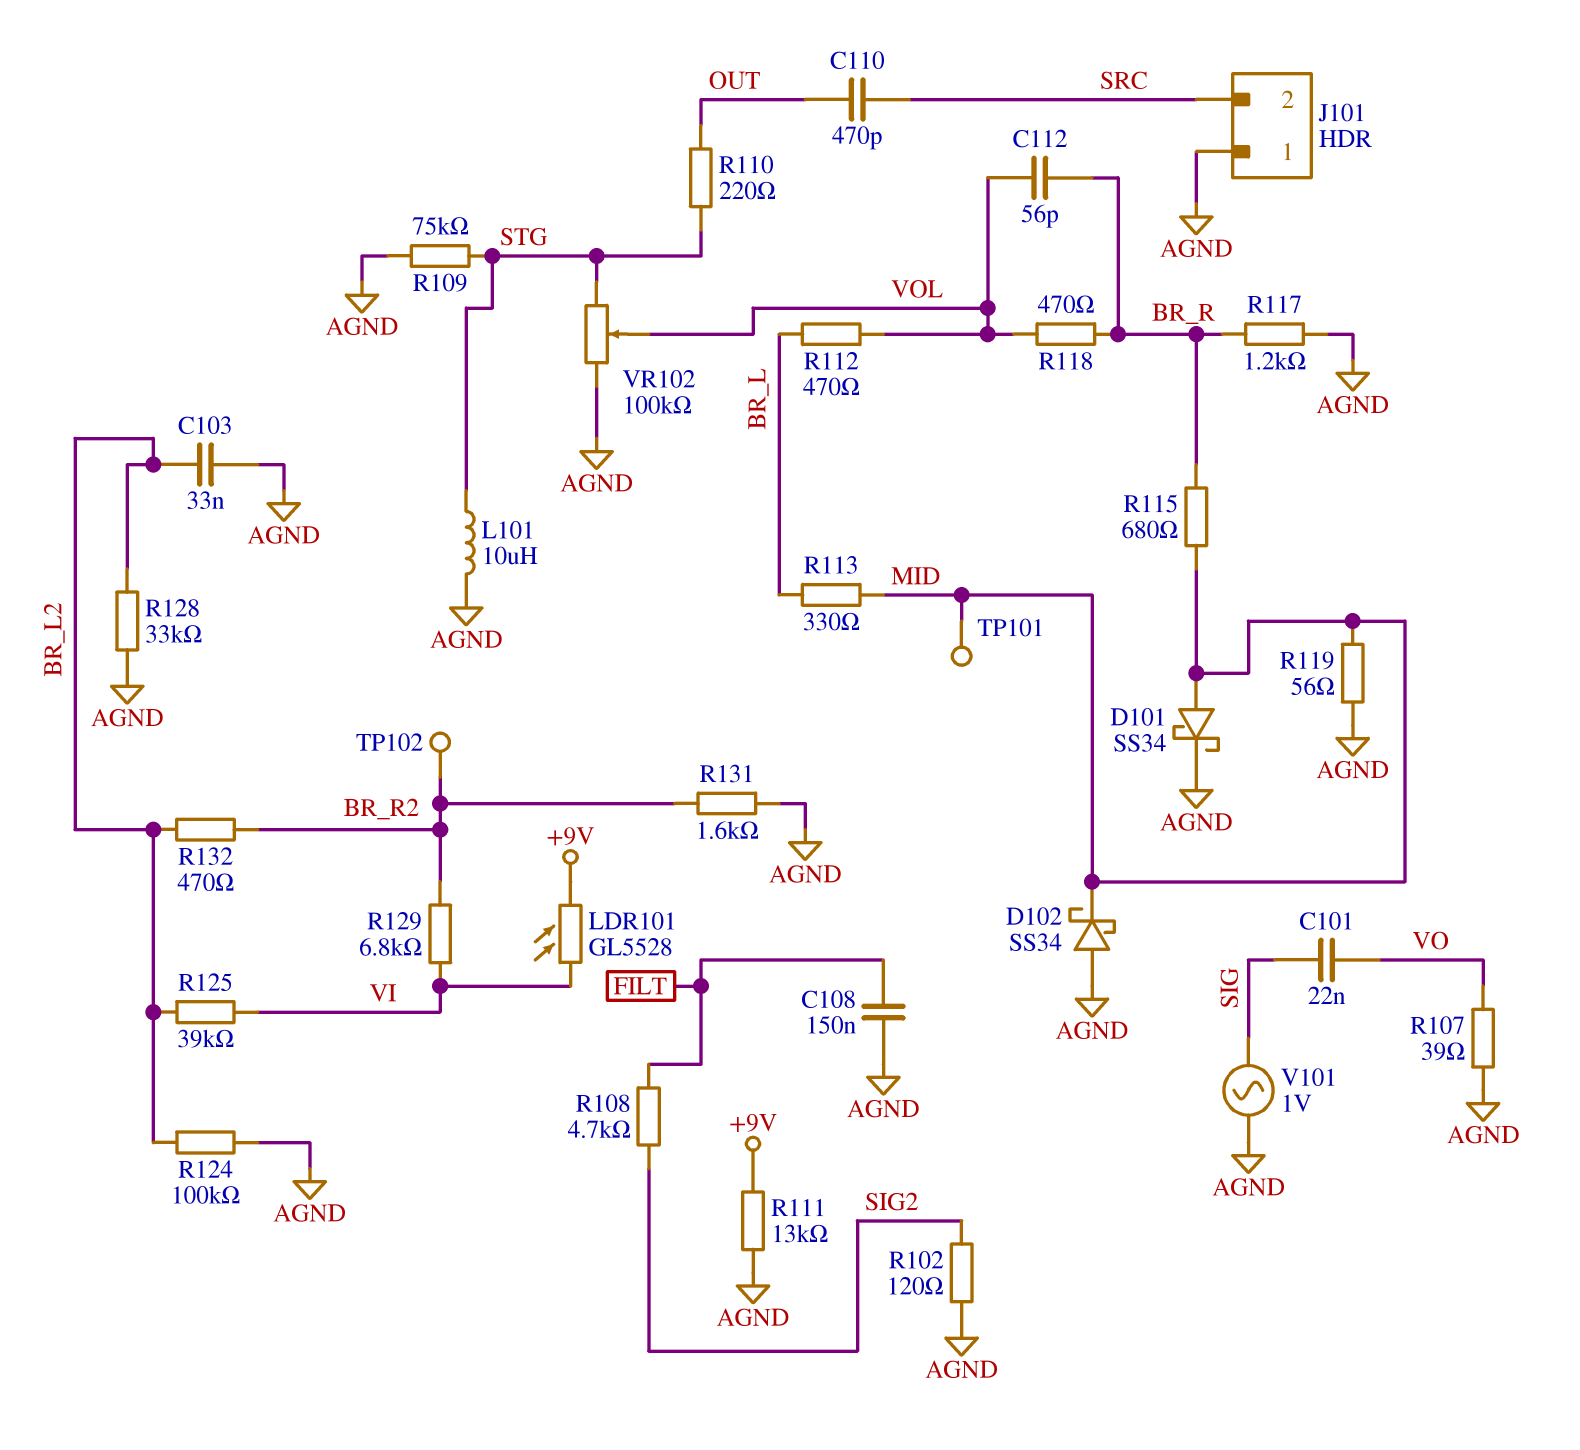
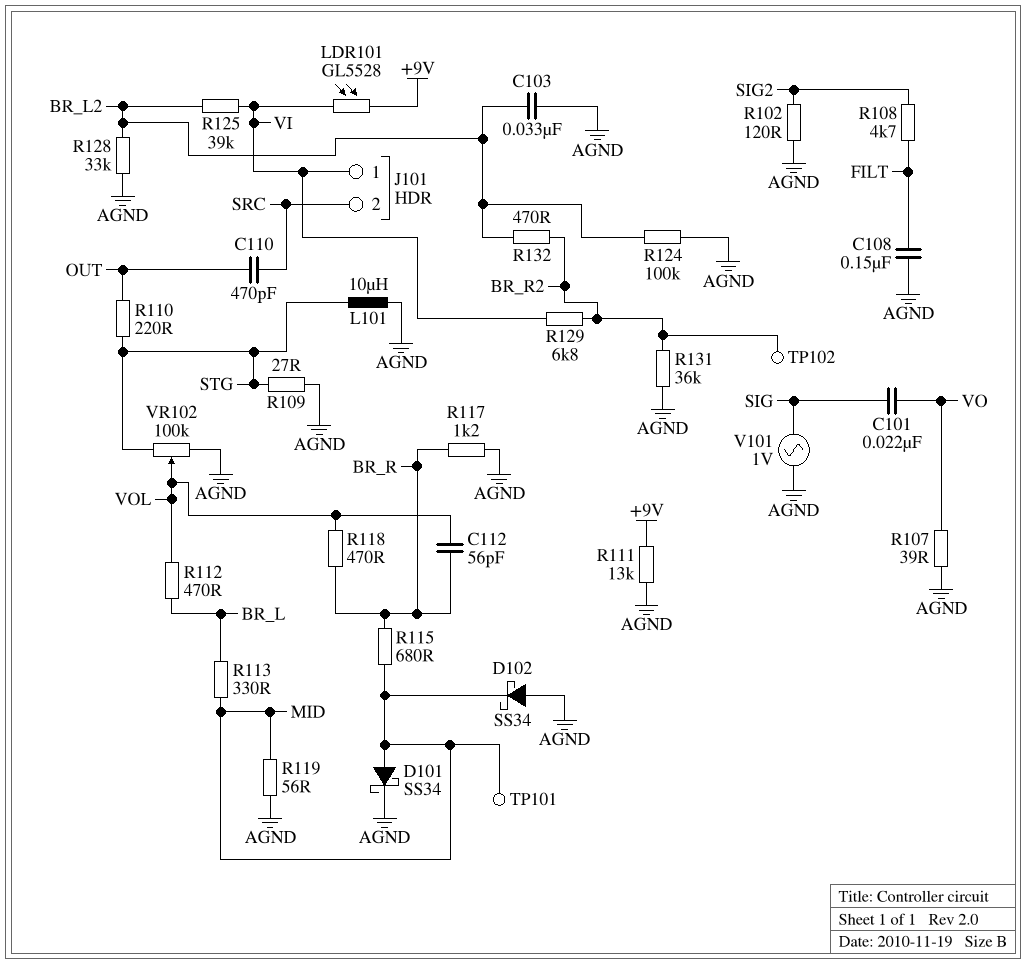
J101 pin 1: AGND -> VI
R109: 75k (AGND, STG) -> 27 (AGND, STG)
R131: 1.6k (AGND, BR_R2) -> 36k (AGND, BR_R2)

